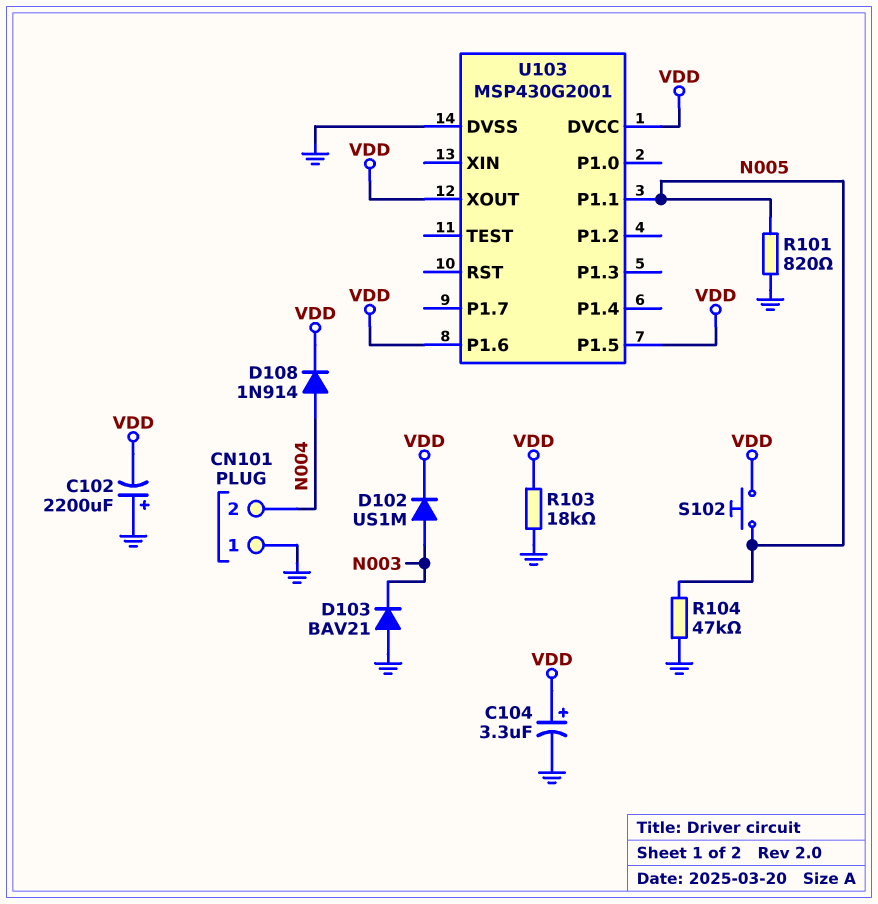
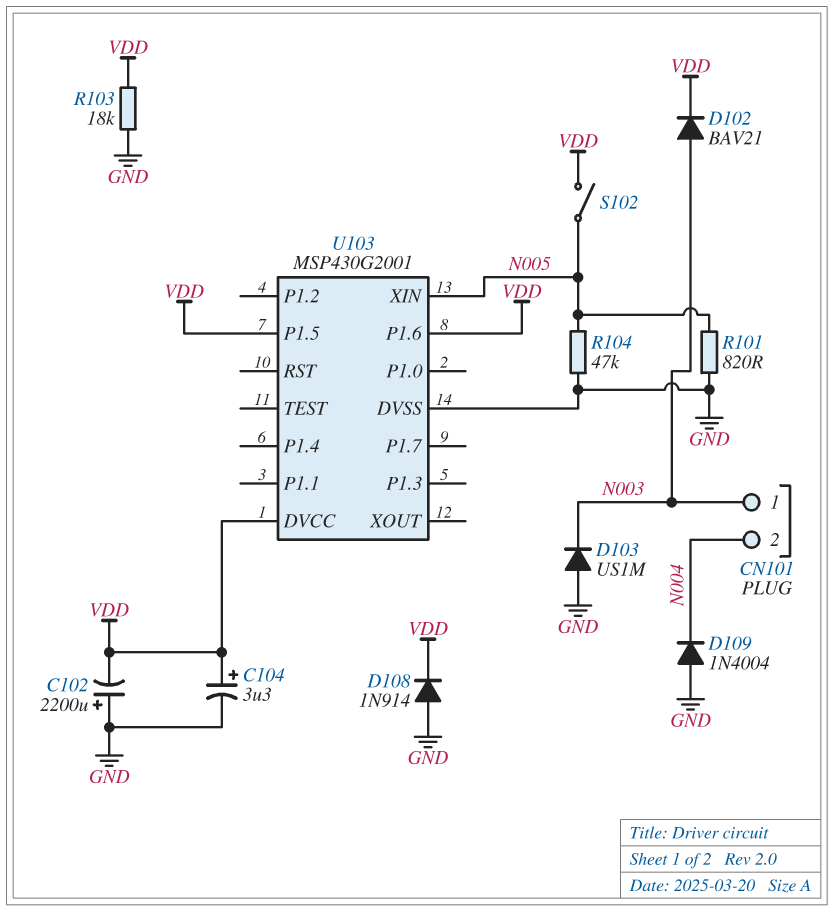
CN101 pin 1: GND -> N003
D102: diode US1M (A N003, K VDD) -> diode BAV21 (A N003, K VDD)
D103: diode BAV21 (A GND, K N003) -> diode US1M (A GND, K N003)
D108: diode 1N914 (A N004, K VDD) -> diode 1N914 (A GND, K VDD)
D109: none -> diode 1N4004 (A GND, K N004)
S102: button (N005, VDD) -> switch (N005, VDD)
U103 pin P1.1: N005 -> none
U103 pin XIN: none -> N005
U103 pin XOUT: VDD -> none

